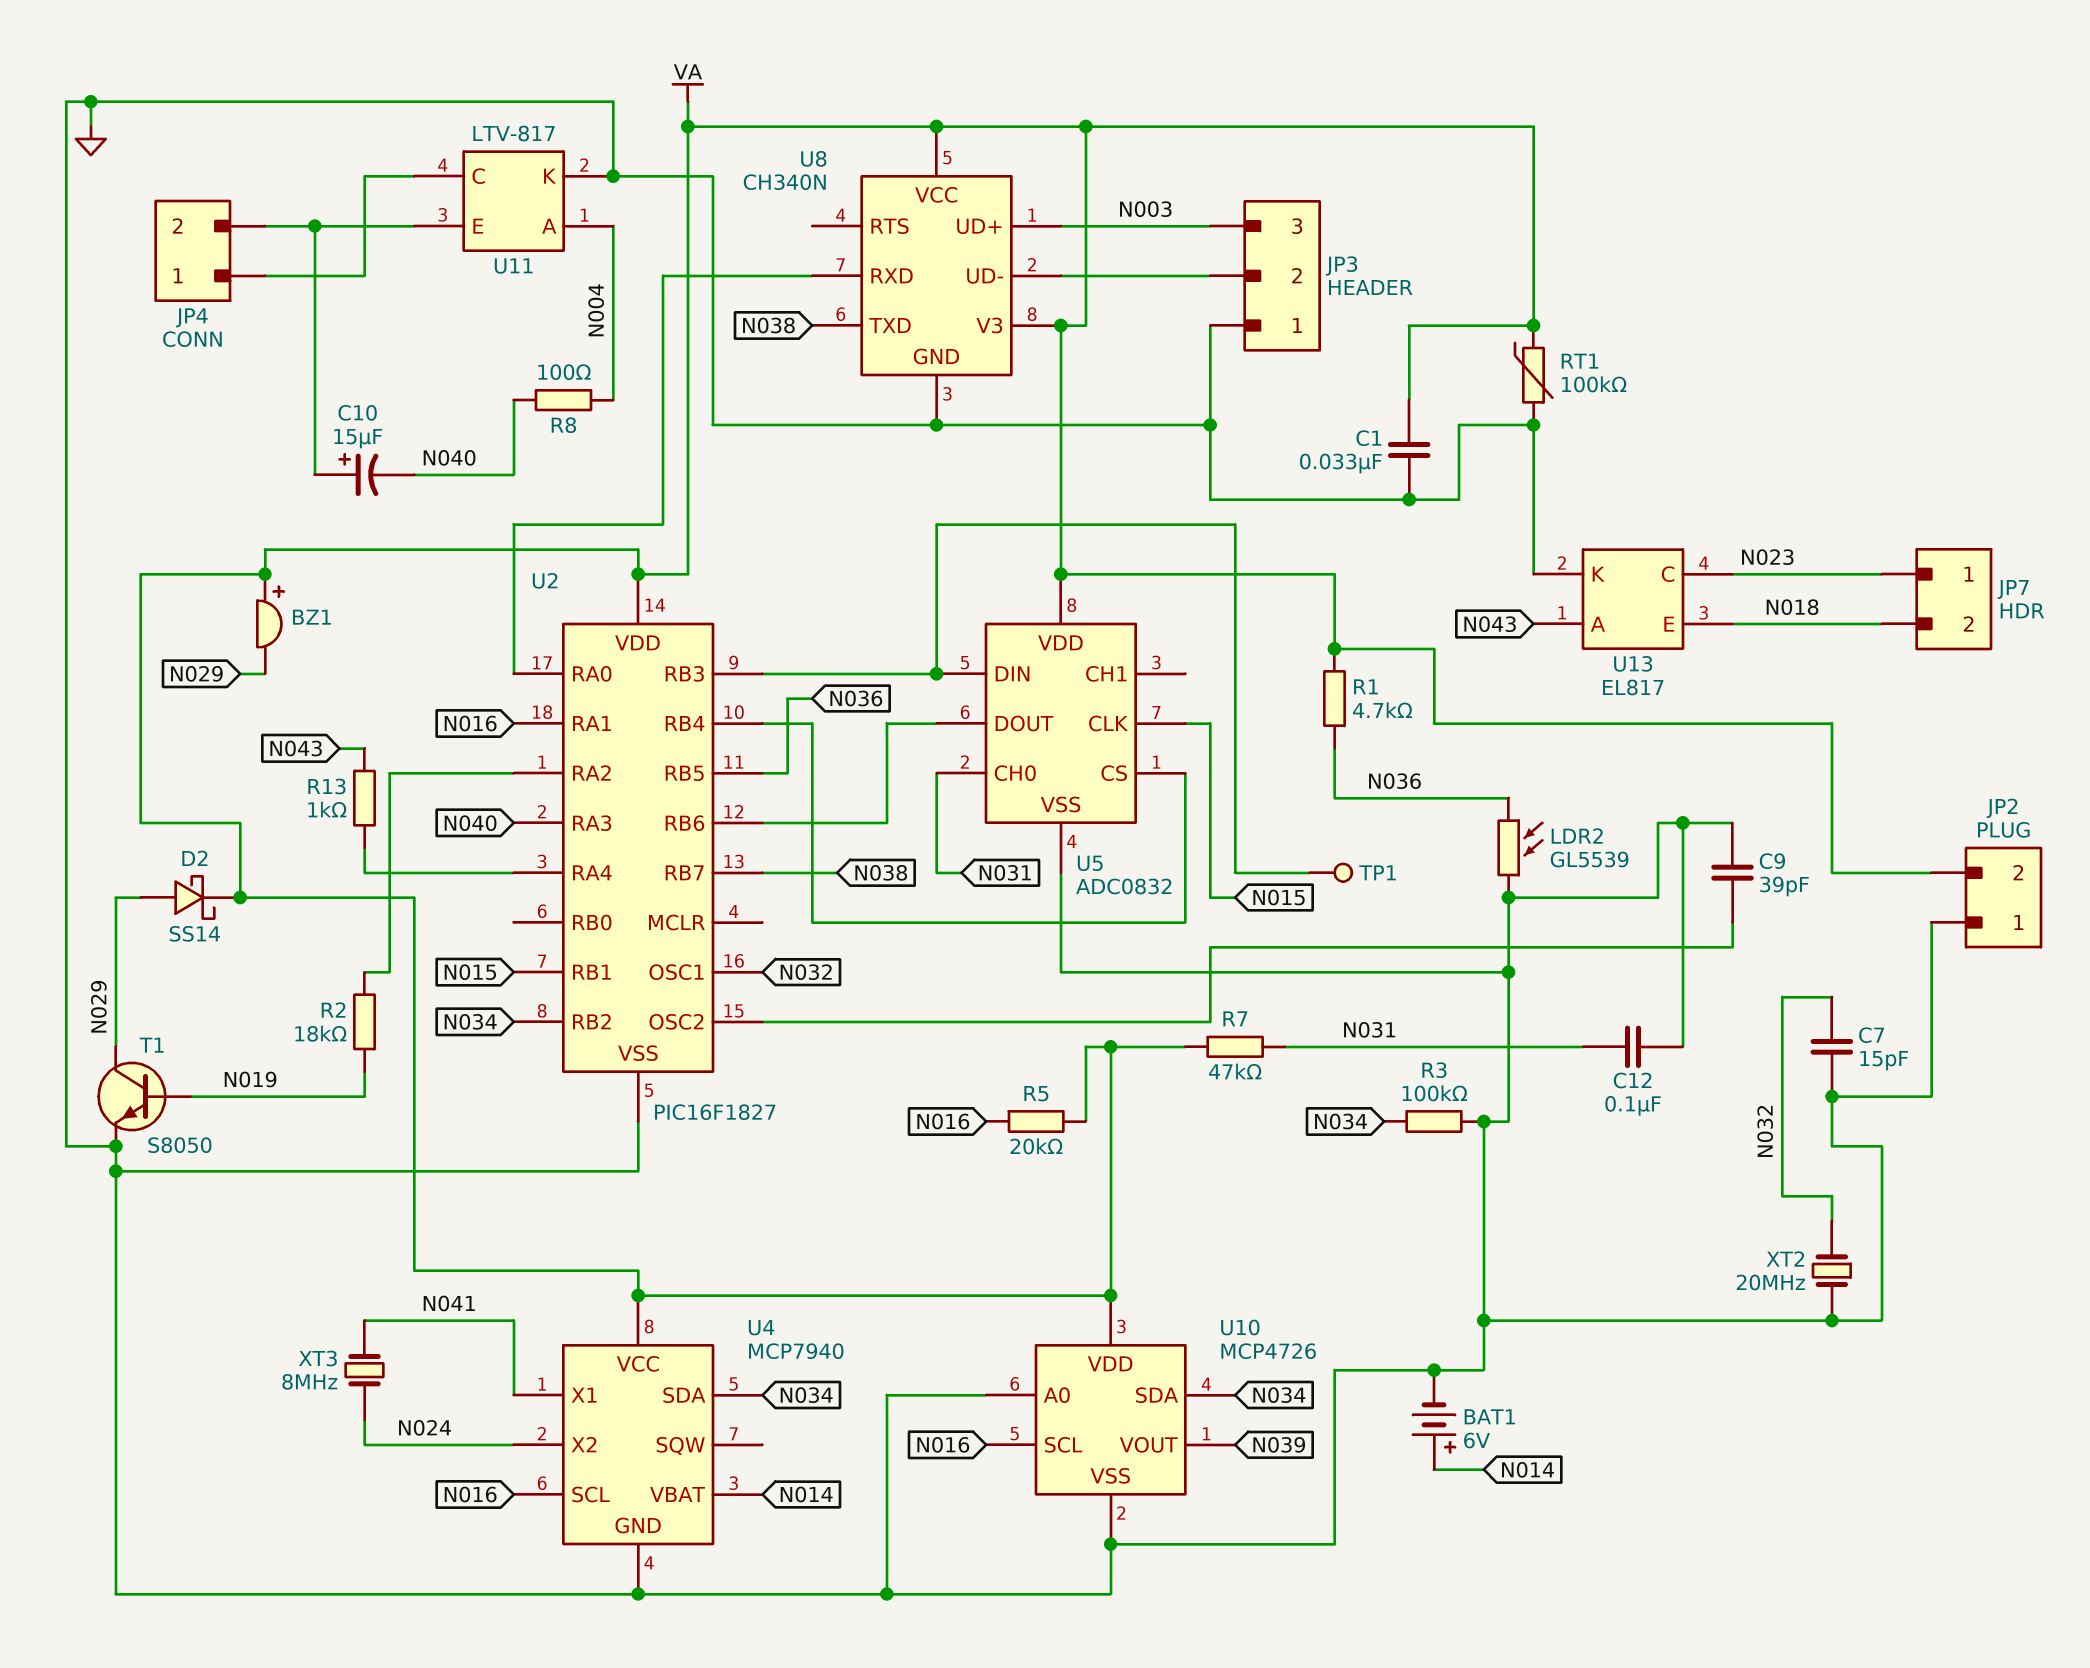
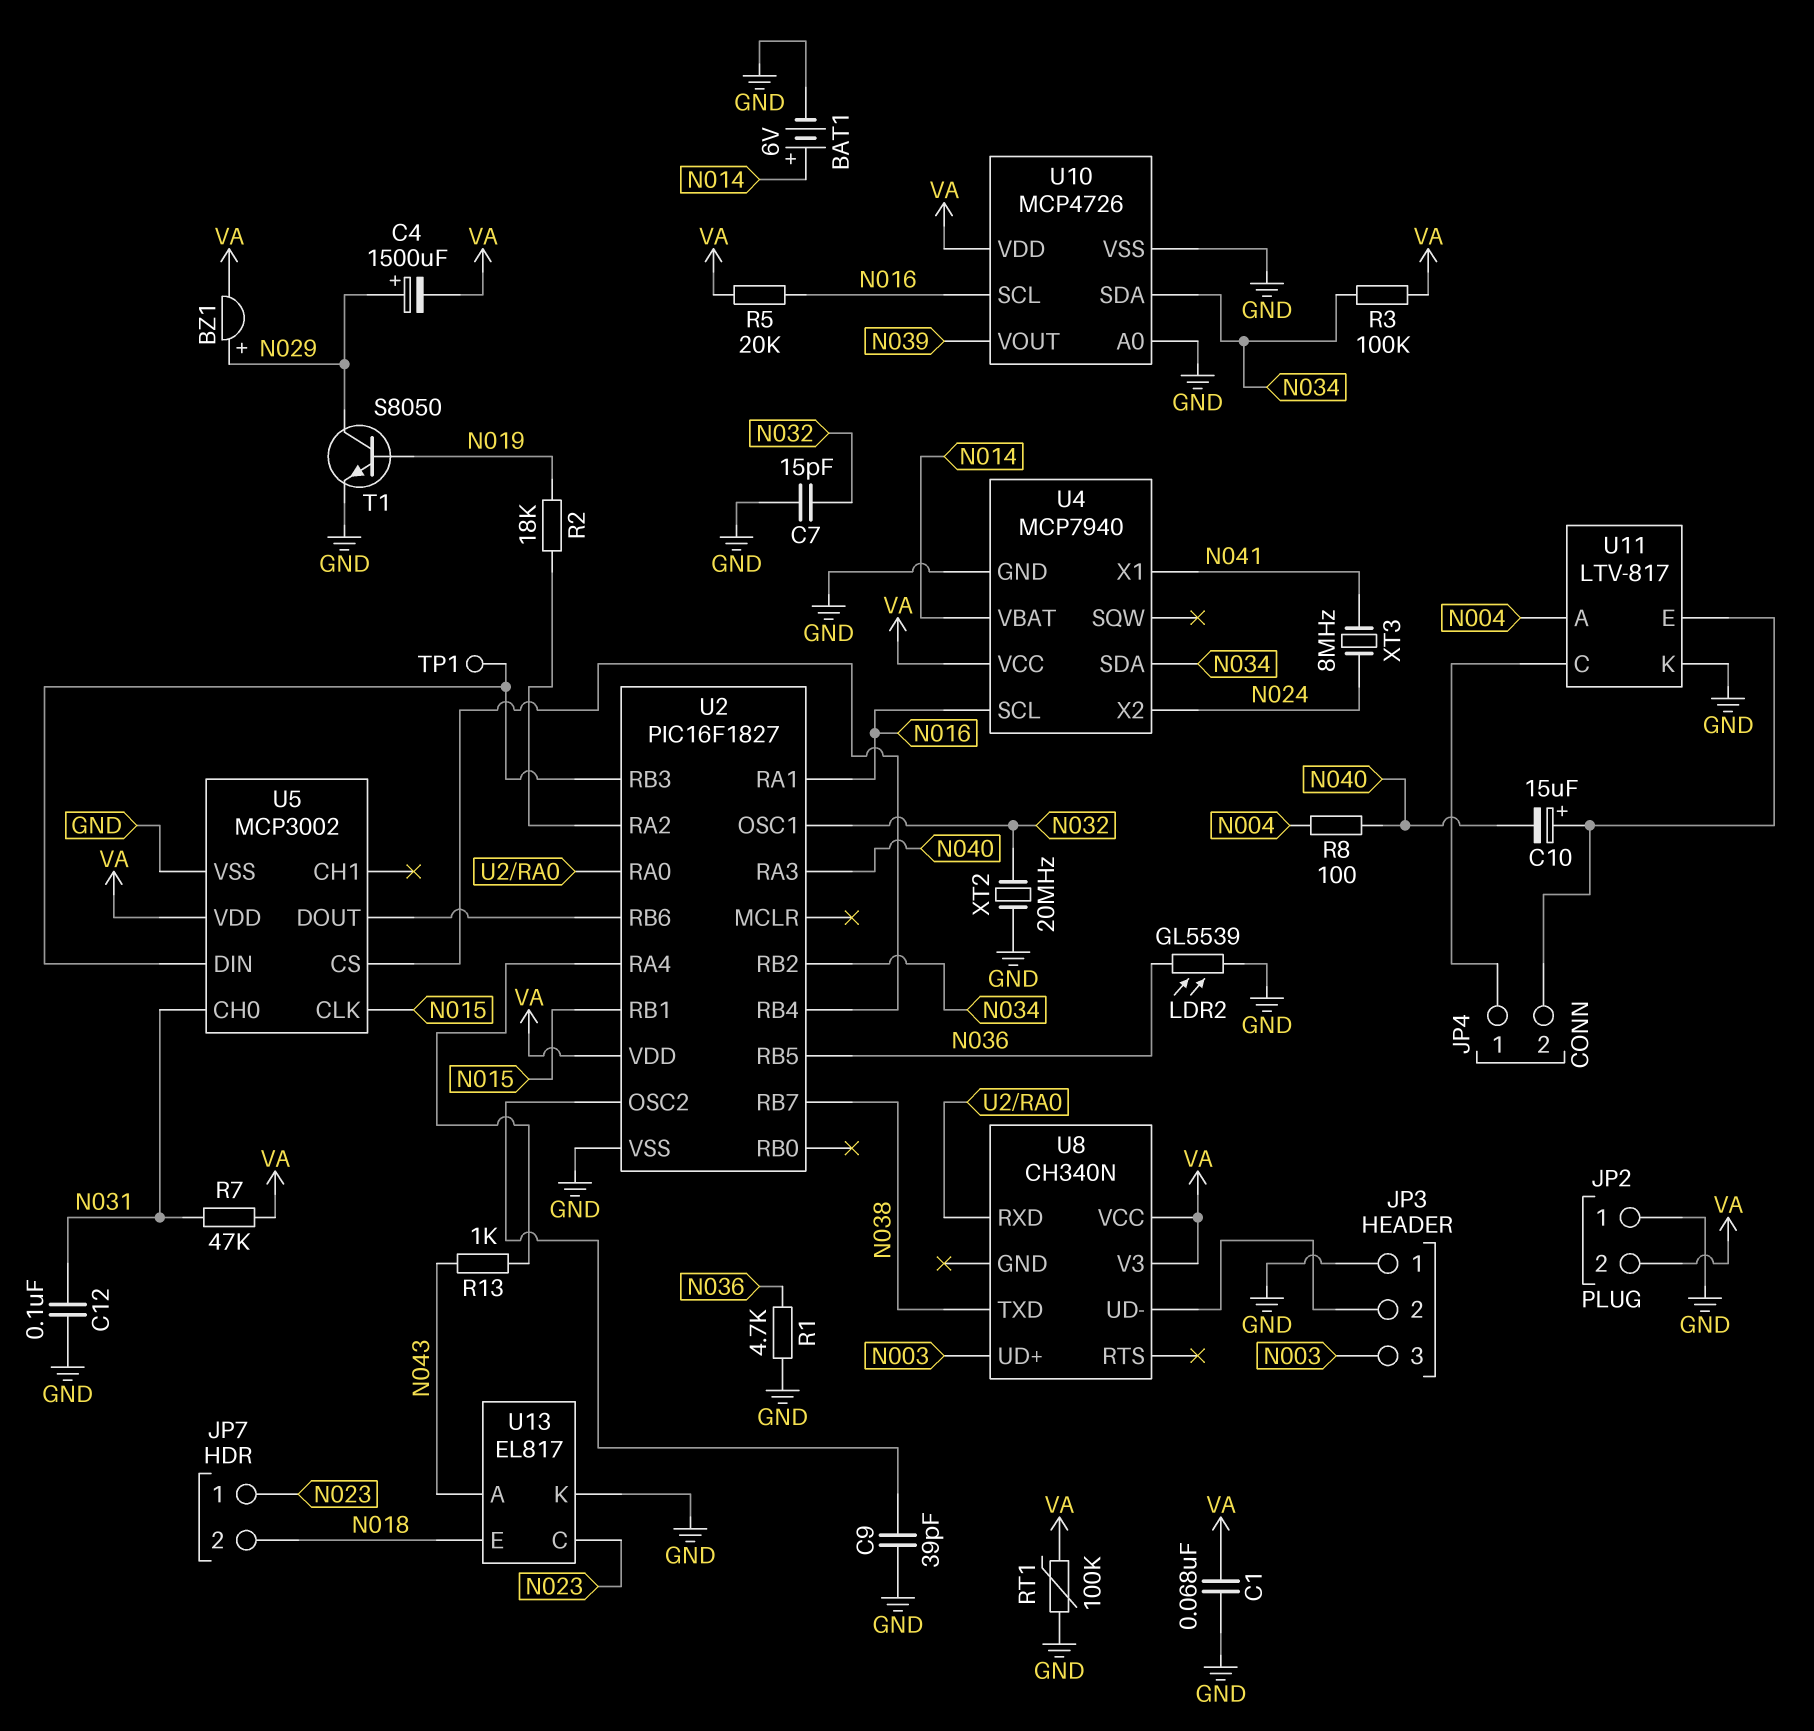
BZ1: buzzer (plus VA, minus N029) -> buzzer (plus N029, minus VA)
C1: 33nF (GND, VA) -> 68nF (GND, VA)
C4: none -> 1500uF (plus N029, minus VA)
D2: schottky SS14 (A N029, K VA) -> none
R1: 4.7k (N036, VA) -> 4.7k (GND, N036)
R3: 100k (GND, N034) -> 100k (N034, VA)
U5: ADC0832 -> MCP3002
U8 pin GND: GND -> none

